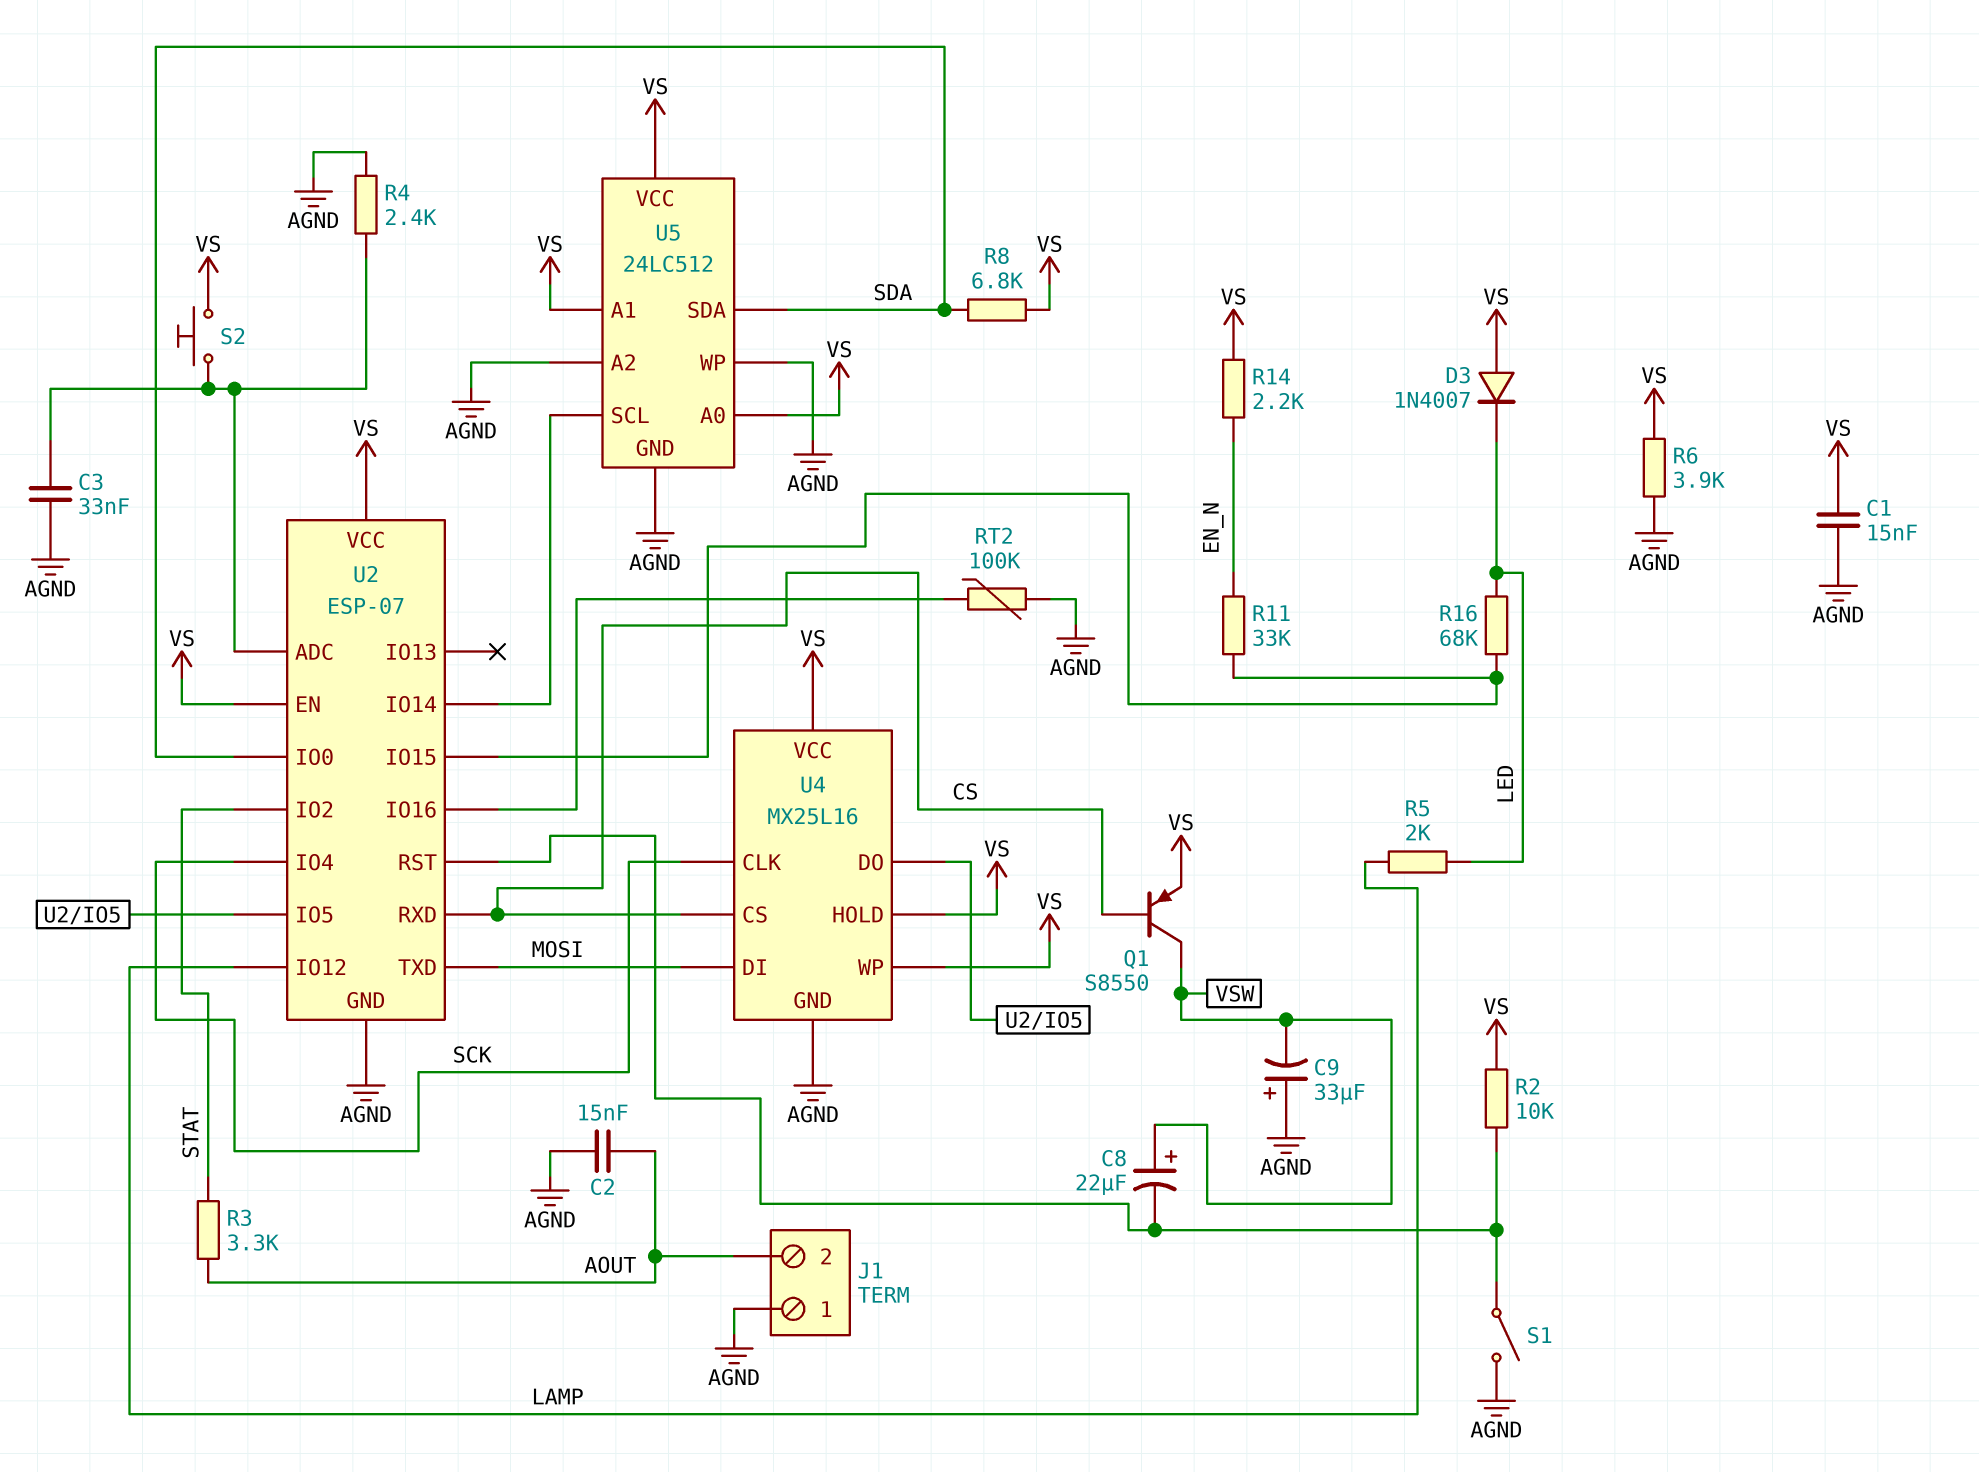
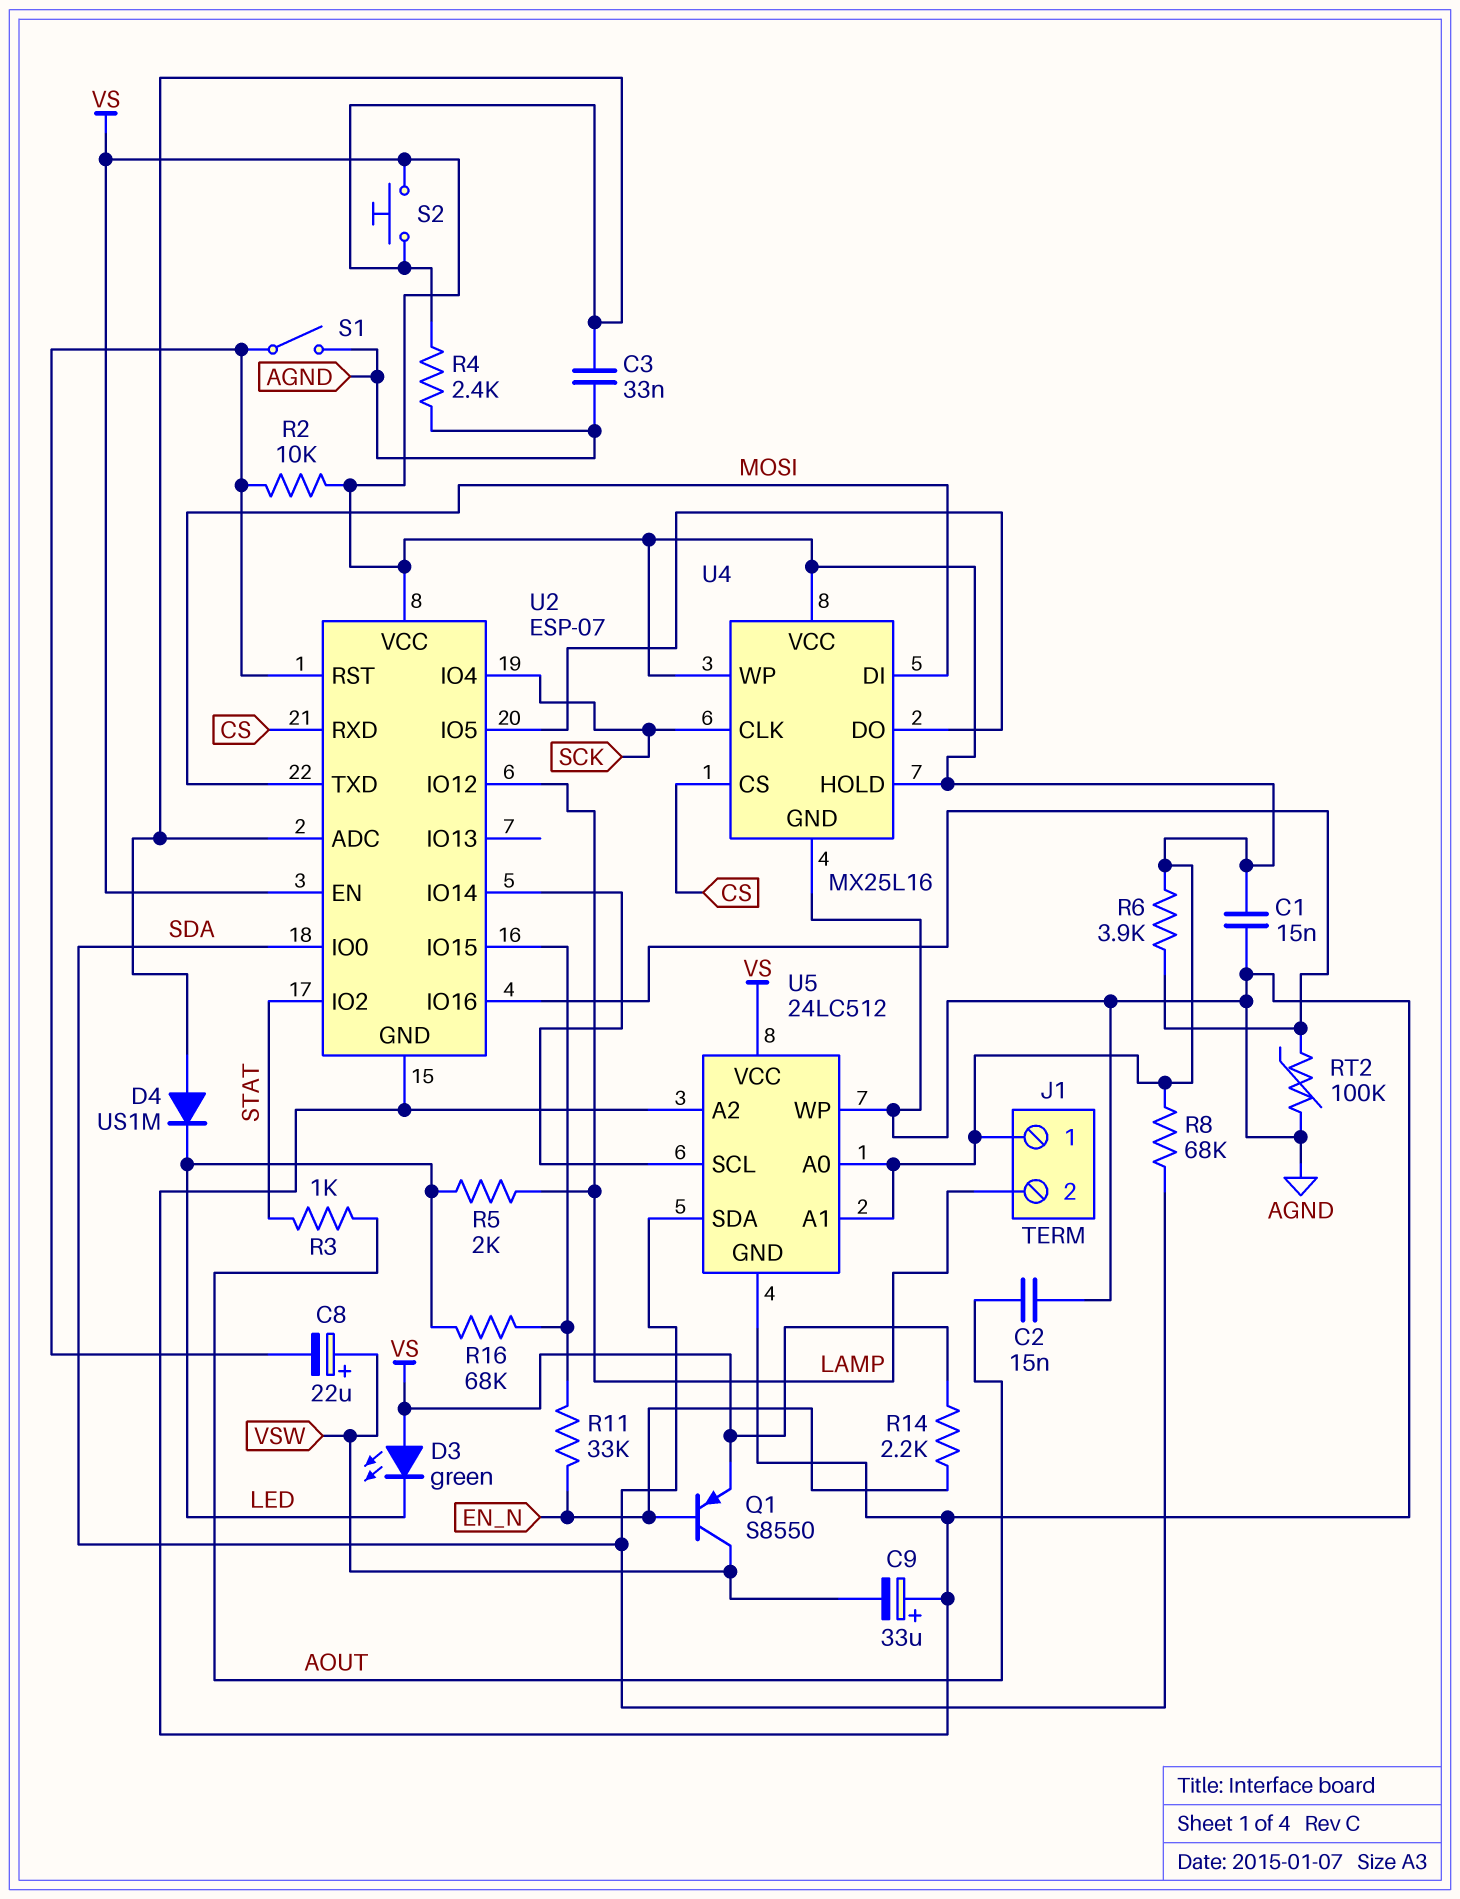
D3: diode 1N4007 (A VS, K LED) -> LED green (A VS, K LED)
D4: none -> diode US1M (A U2/ADC, K LED)
J1 pin 1: AGND -> VS
J1 pin 2: AOUT -> LAMP
Q1: PNP S8550 (B CS, C VSW, E VS) -> PNP S8550 (B EN_N, C VSW, E VS)
R3: 3.3k (AOUT, STAT) -> 1k (AOUT, STAT)
R6: 3.9k (AGND, VS) -> 3.9k (U2/IO16, VS)
R8: 6.8k (SDA, VS) -> 68k (SDA, VS)

